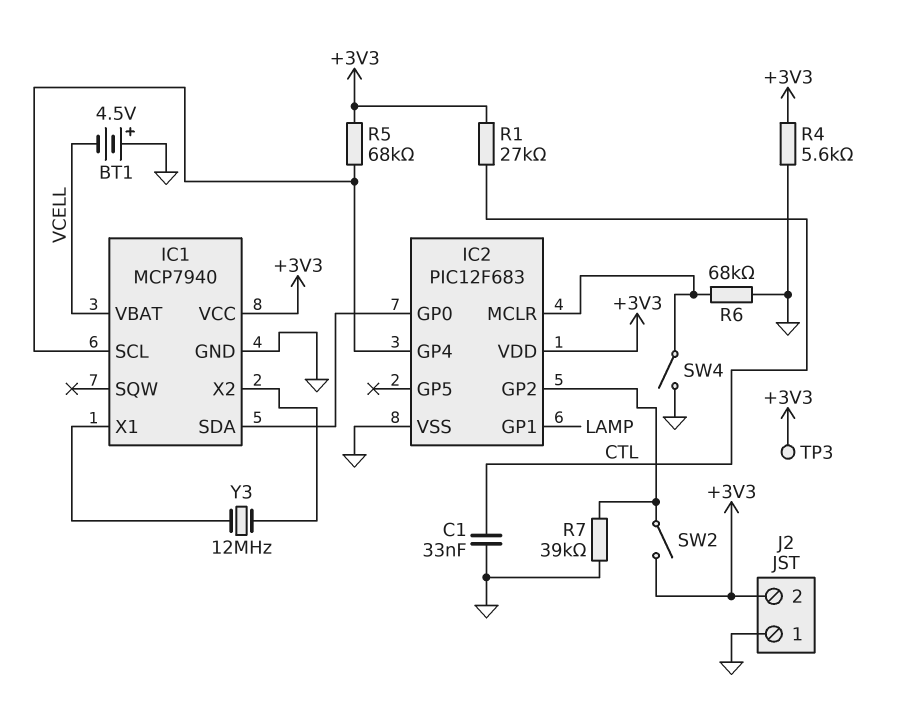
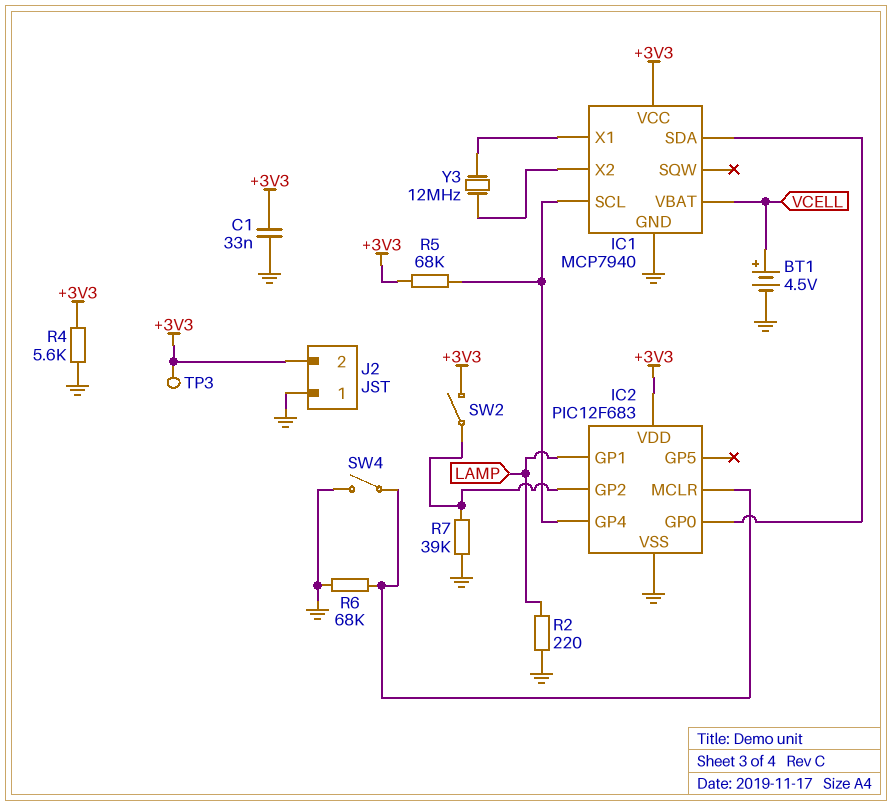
BT1: 4.5V (plus GND, minus VCELL) -> 4.5V (plus VCELL, minus GND)
C1: 33nF (CTL, GND) -> 33nF (+3V3, GND)
R1: 27k (+3V3, CTL) -> none
R2: none -> 220 (GND, LAMP)

